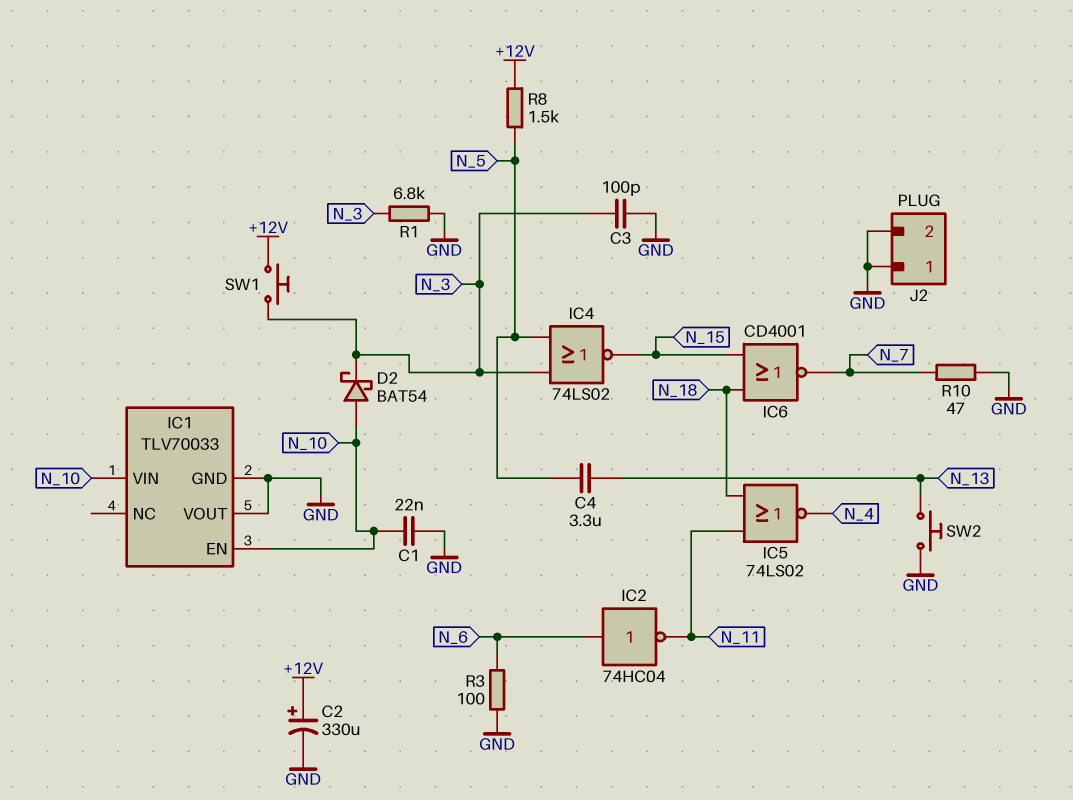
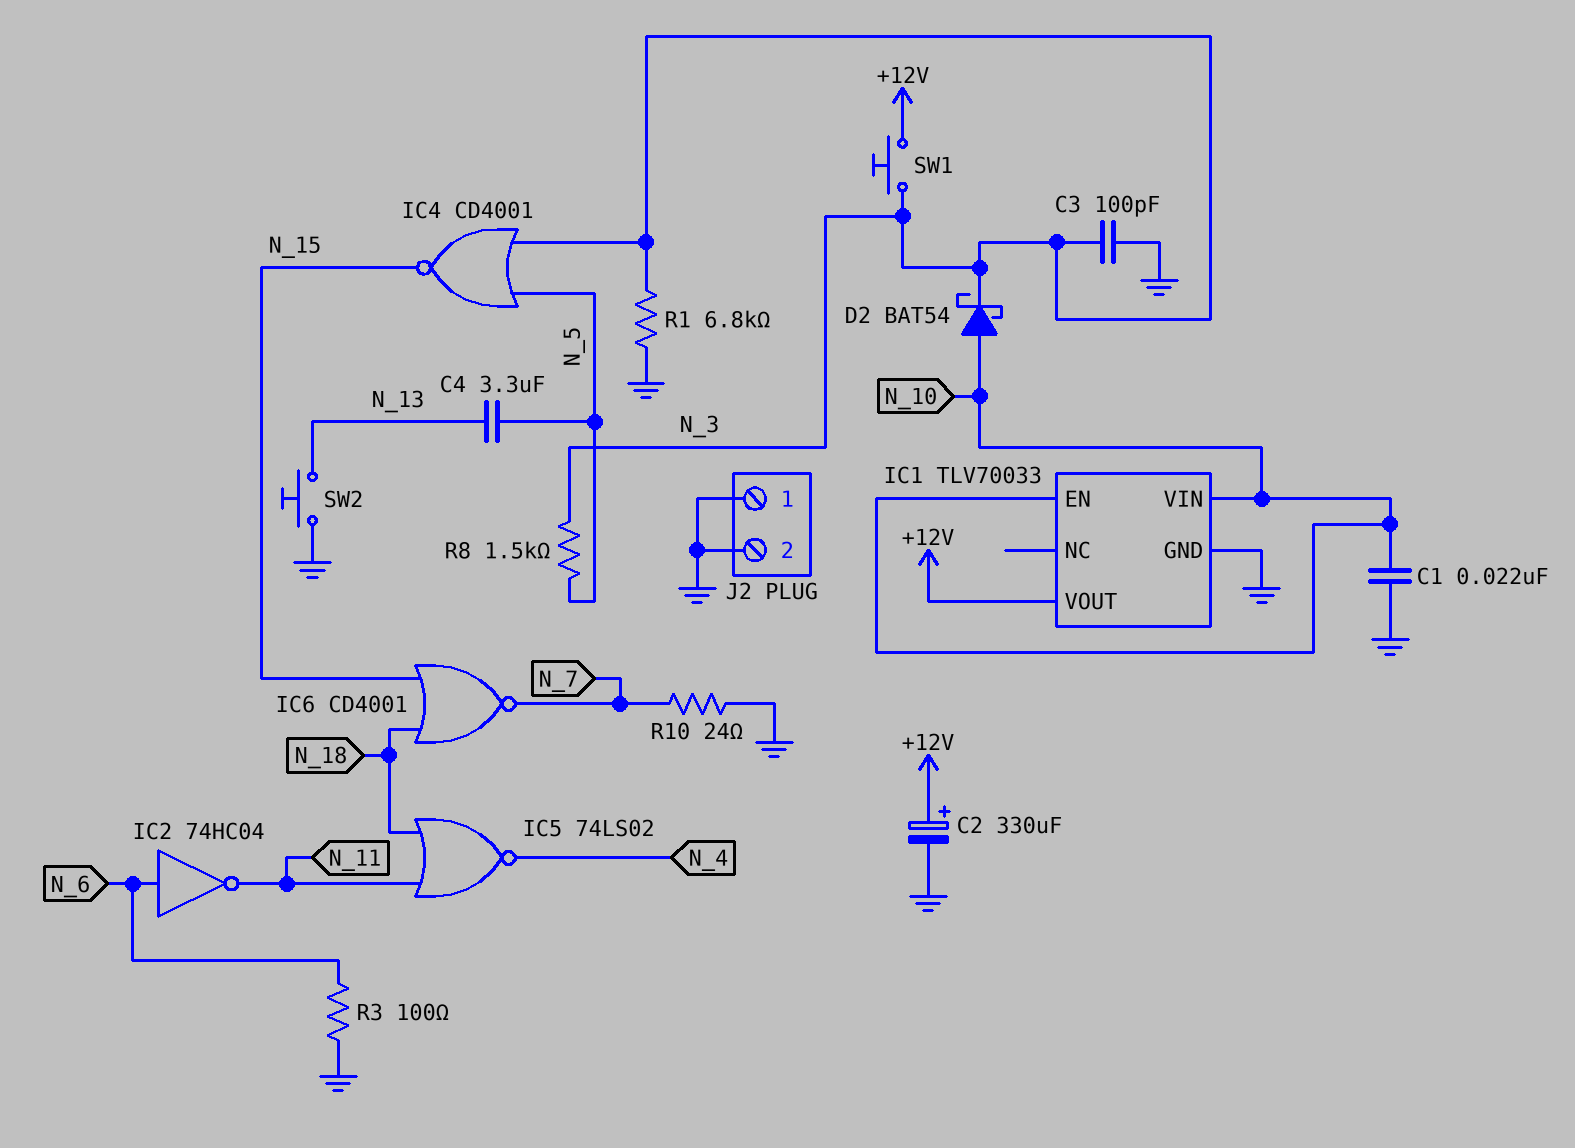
IC1 pin VOUT: GND -> +12V
IC4: NOR 74LS02 (in N_3, in N_5, out N_15) -> NOR CD4001 (in N_3, in N_5, out N_15)
R8: 1.5k (+12V, N_5) -> 1.5k (N_3, N_5)
R10: 47 (GND, N_7) -> 24 (GND, N_7)

